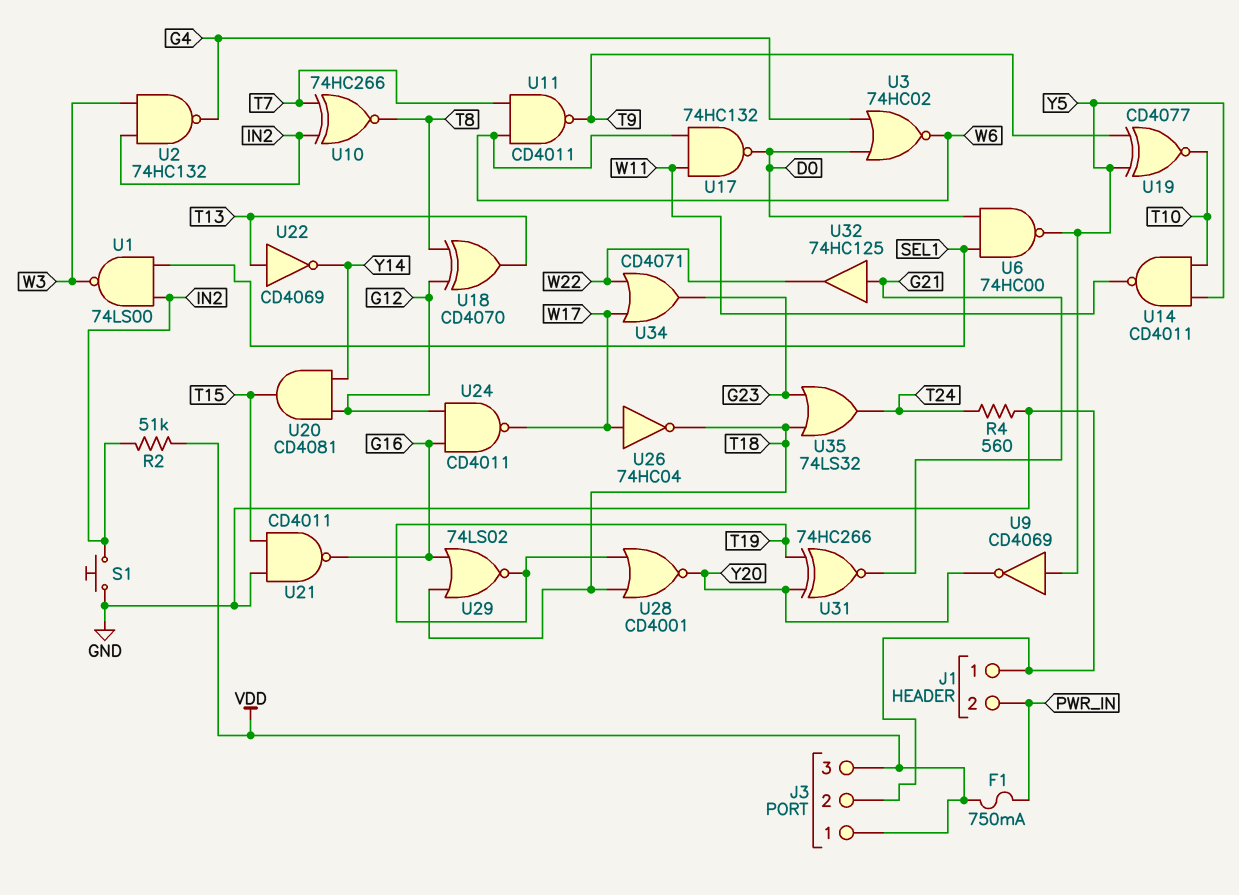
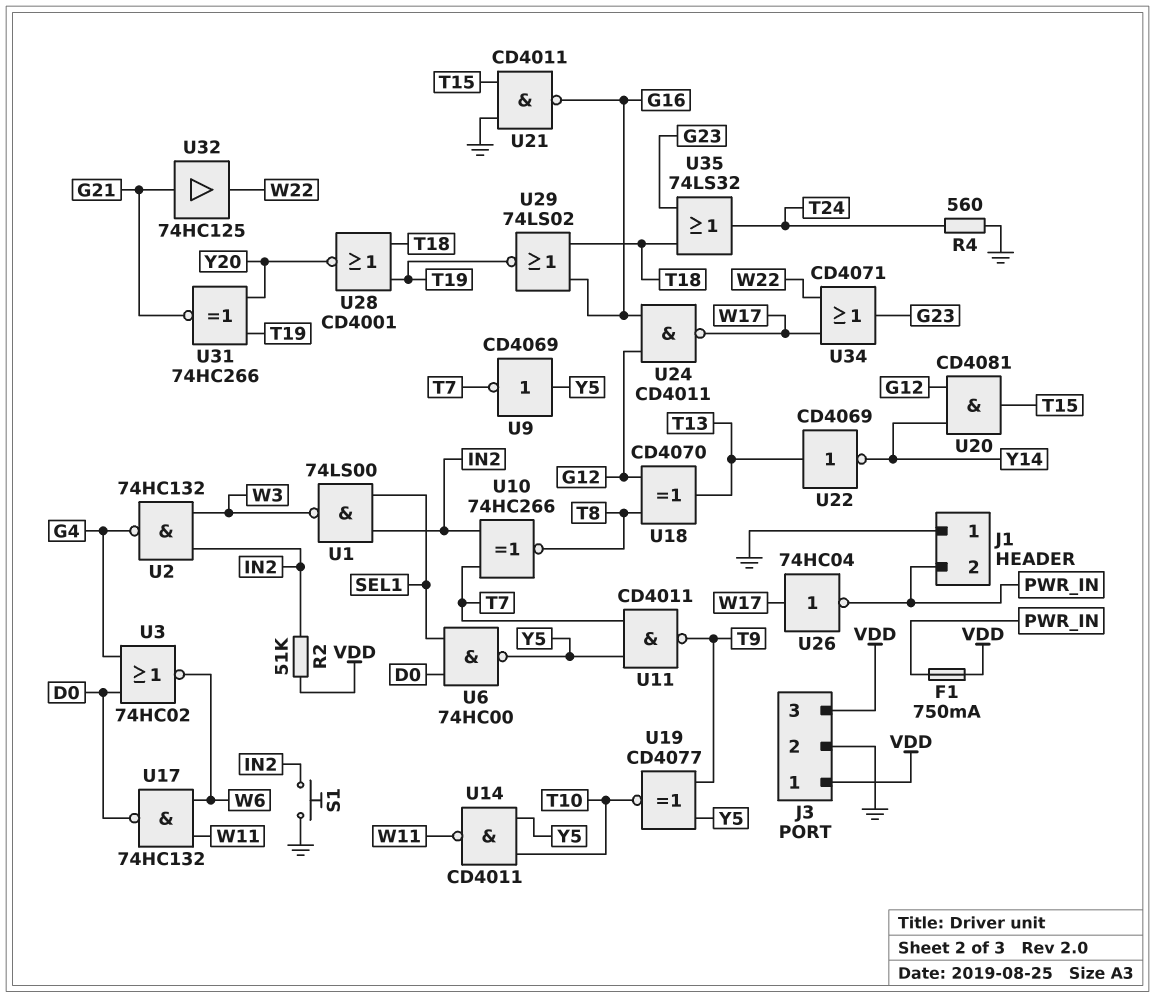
U9: NOT CD4069 (in Y5, out Y20) -> NOT CD4069 (in Y5, out T7)
U11: NAND CD4011 (in T7, in W6, out T9) -> NAND CD4011 (in T7, in Y5, out T9)
U26: NOT 74HC04 (in W17, out T18) -> NOT 74HC04 (in W17, out PWR_IN)

